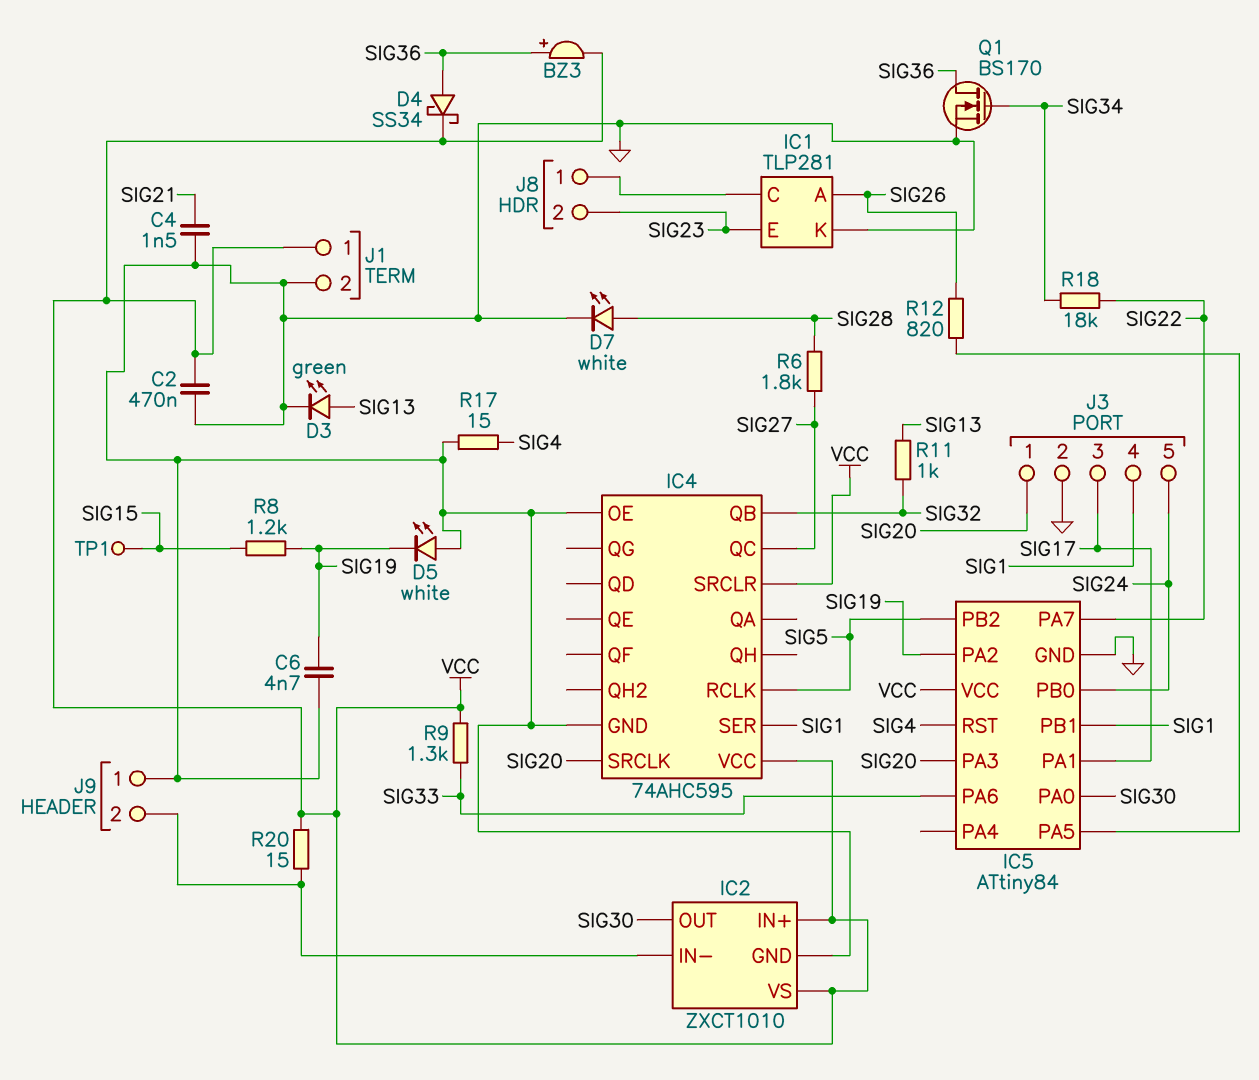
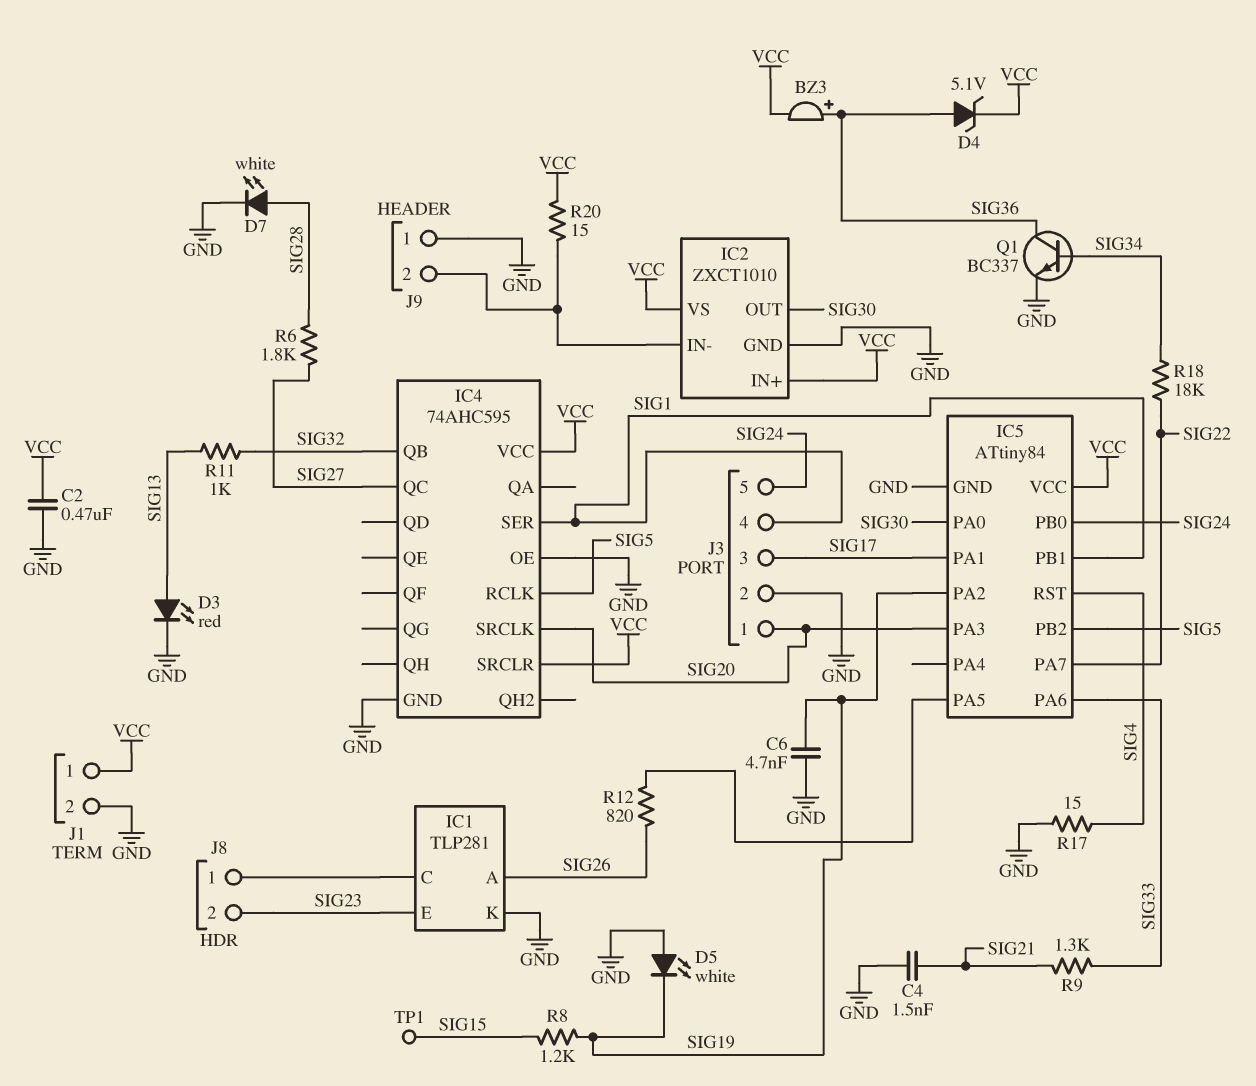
D3: LED green (A SIG13, K GND) -> LED red (A SIG13, K GND)
D4: schottky SS34 (A SIG36, K VCC) -> zener 5.1V (A SIG36, K VCC)
Q1: NMOS BS170 (G SIG34, D SIG36, S GND) -> NPN BC337 (B SIG34, C SIG36, E GND)
R9: 1.3k (SIG33, VCC) -> 1.3k (SIG21, SIG33)

